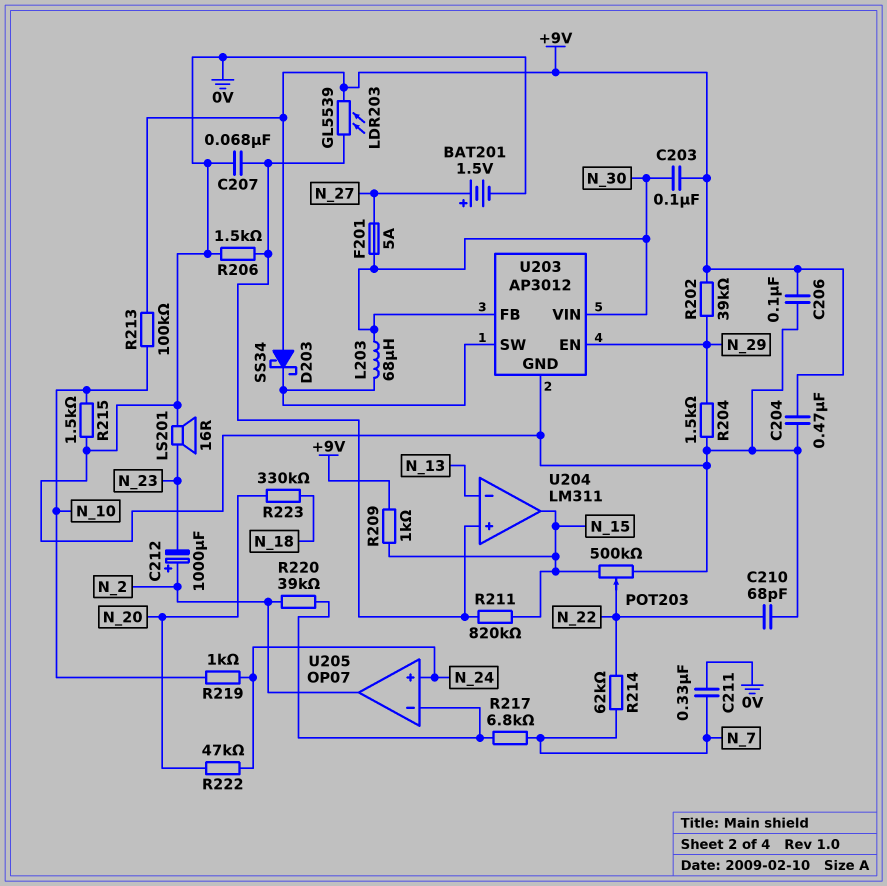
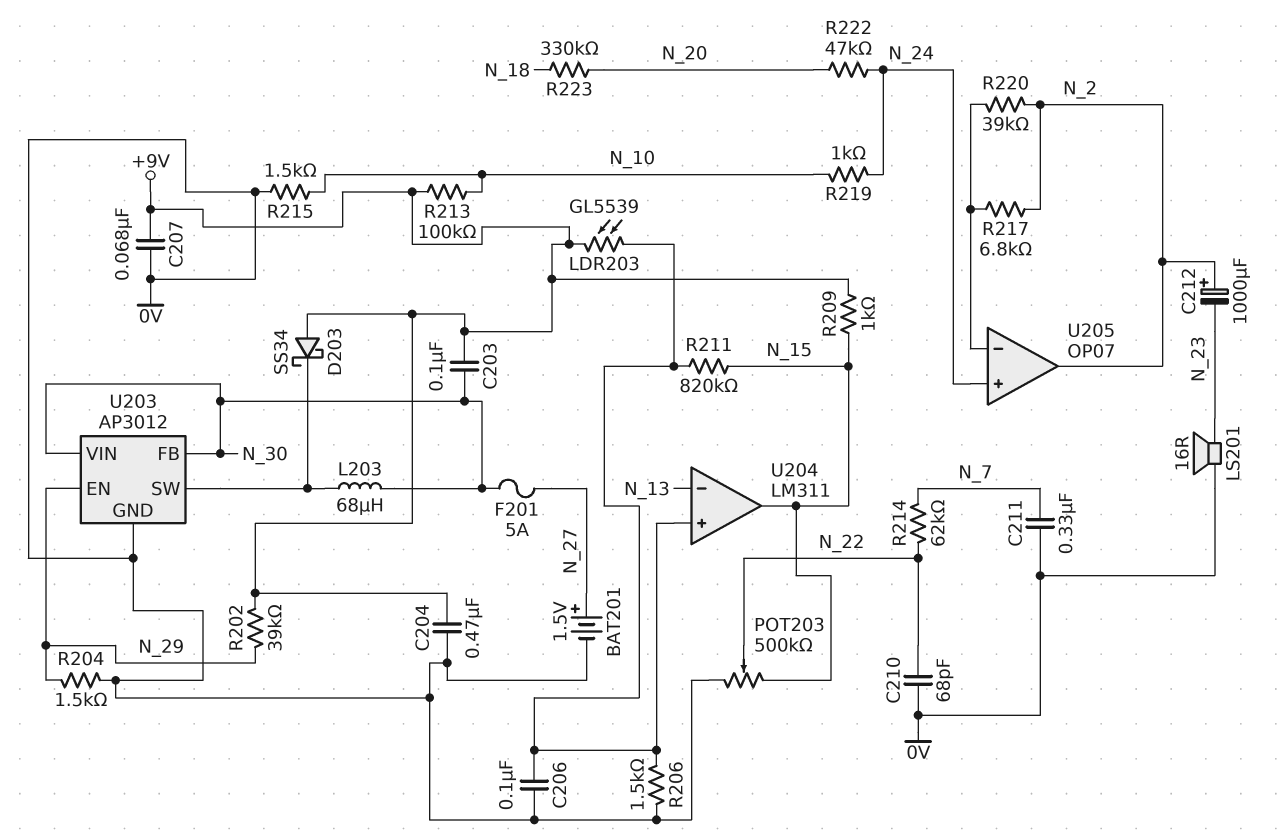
C206: 100nF (+9V, 0V) -> 100nF (0V, U204/in+)
C207: 68nF (0V, U204/in+) -> 68nF (+9V, 0V)
R217: 6.8k (N_7, U205/in-) -> 6.8k (N_2, U205/in-)

